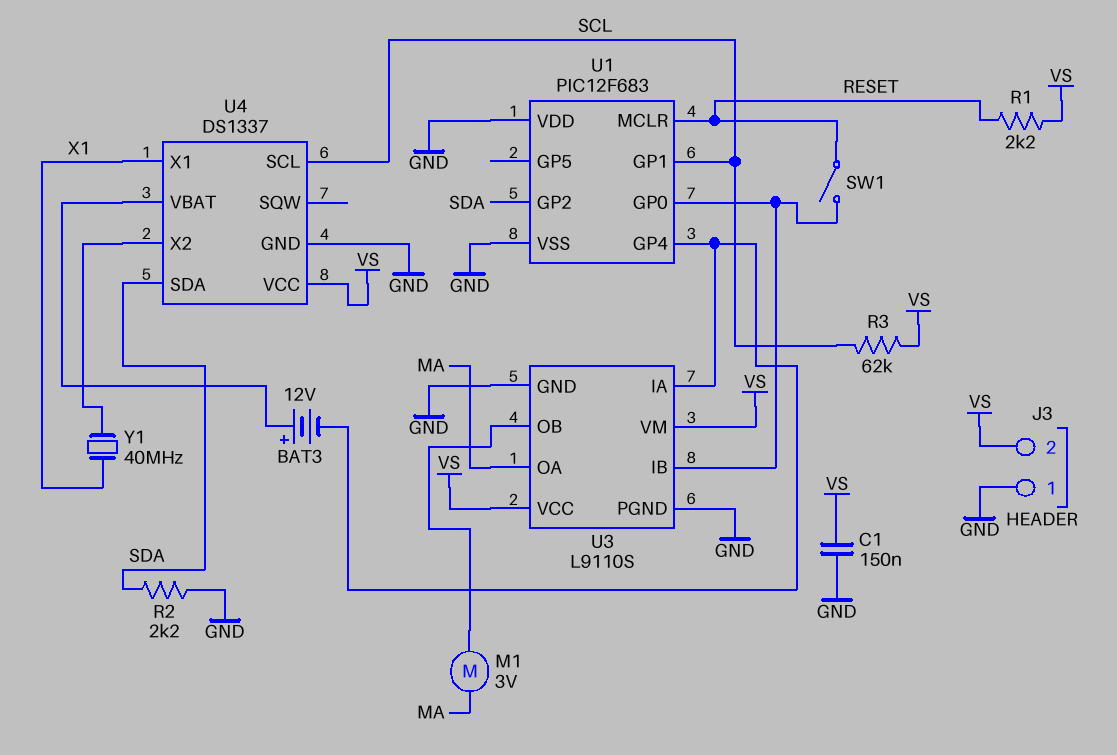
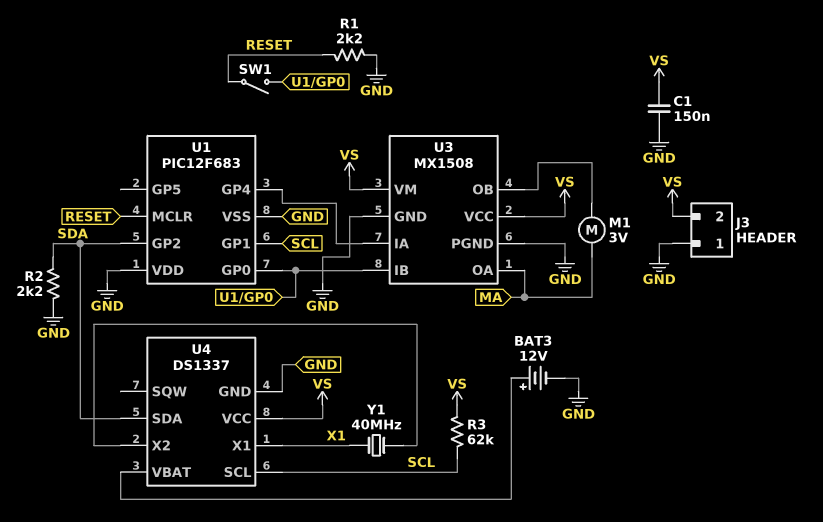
BAT3: 12V (plus U4/VBAT, minus U1/GP4) -> 12V (plus U4/VBAT, minus GND)
R1: 2.2k (RESET, VS) -> 2.2k (GND, RESET)
U3: L9110S -> MX1508

